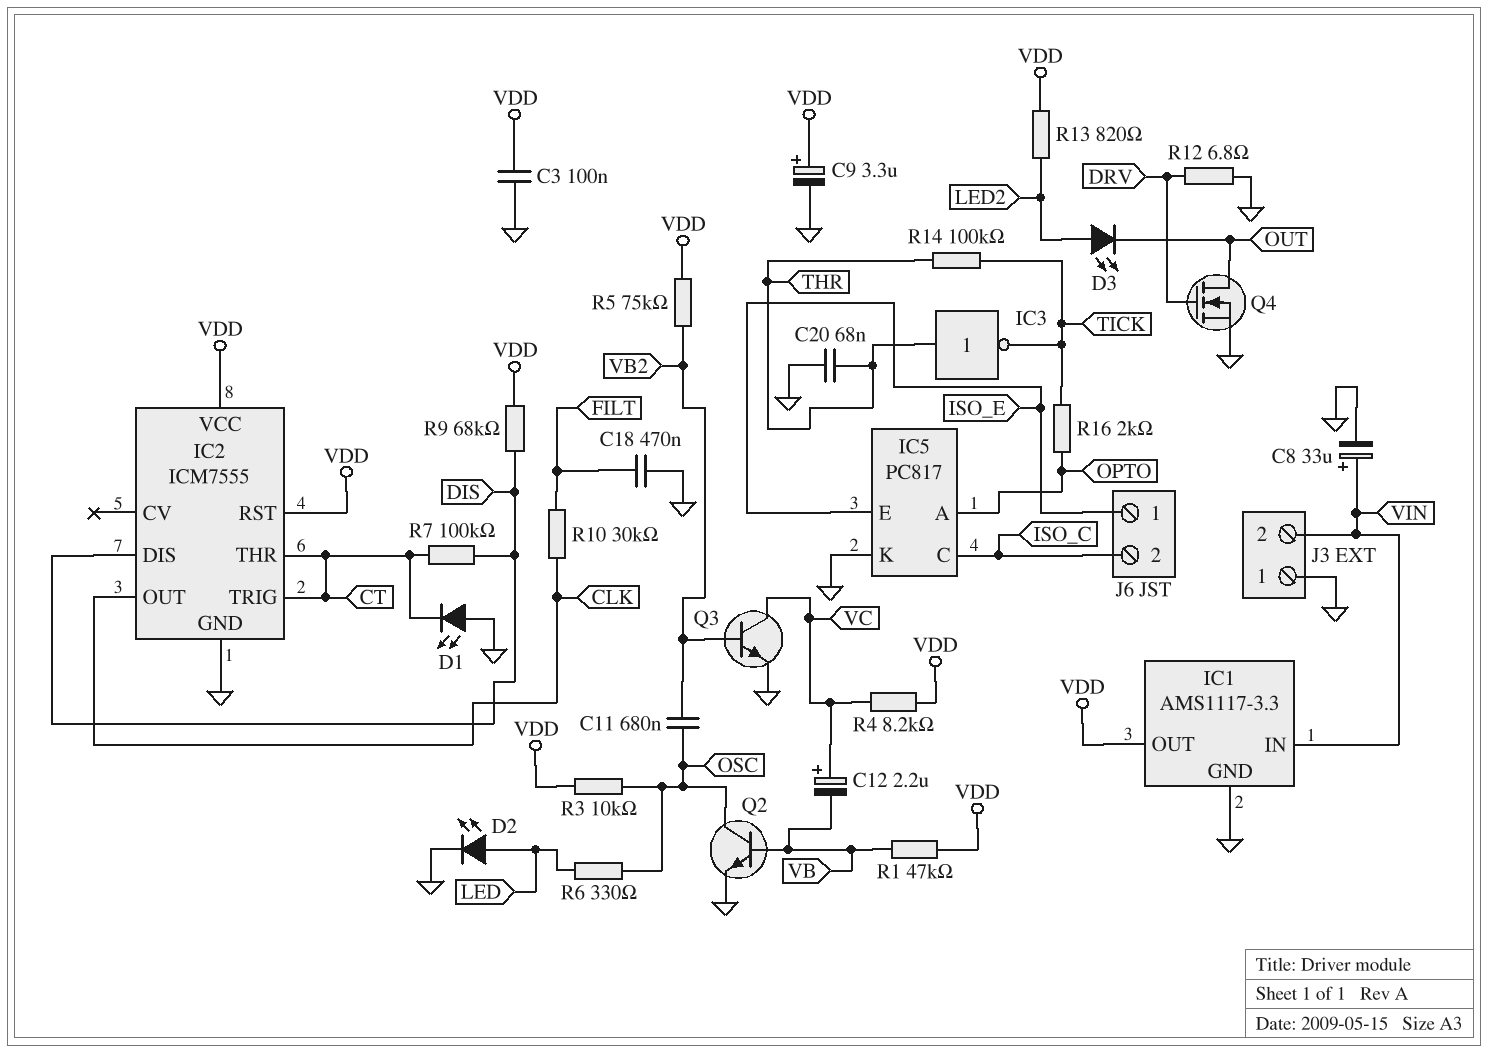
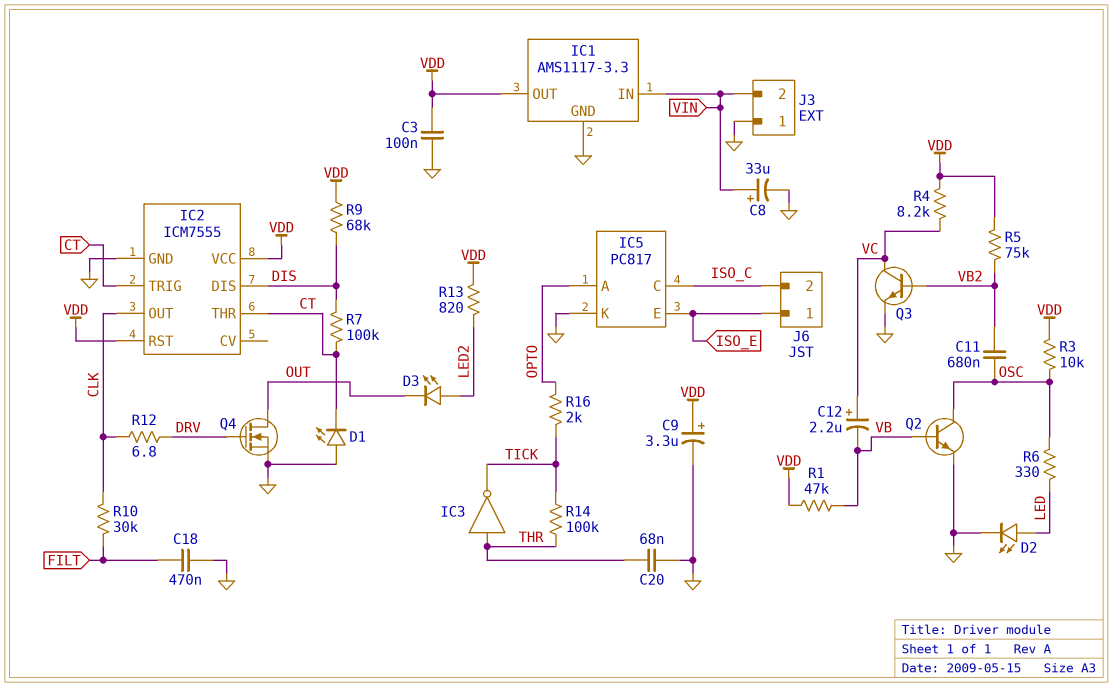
R12: 6.8 (DRV, GND) -> 6.8 (CLK, DRV)

